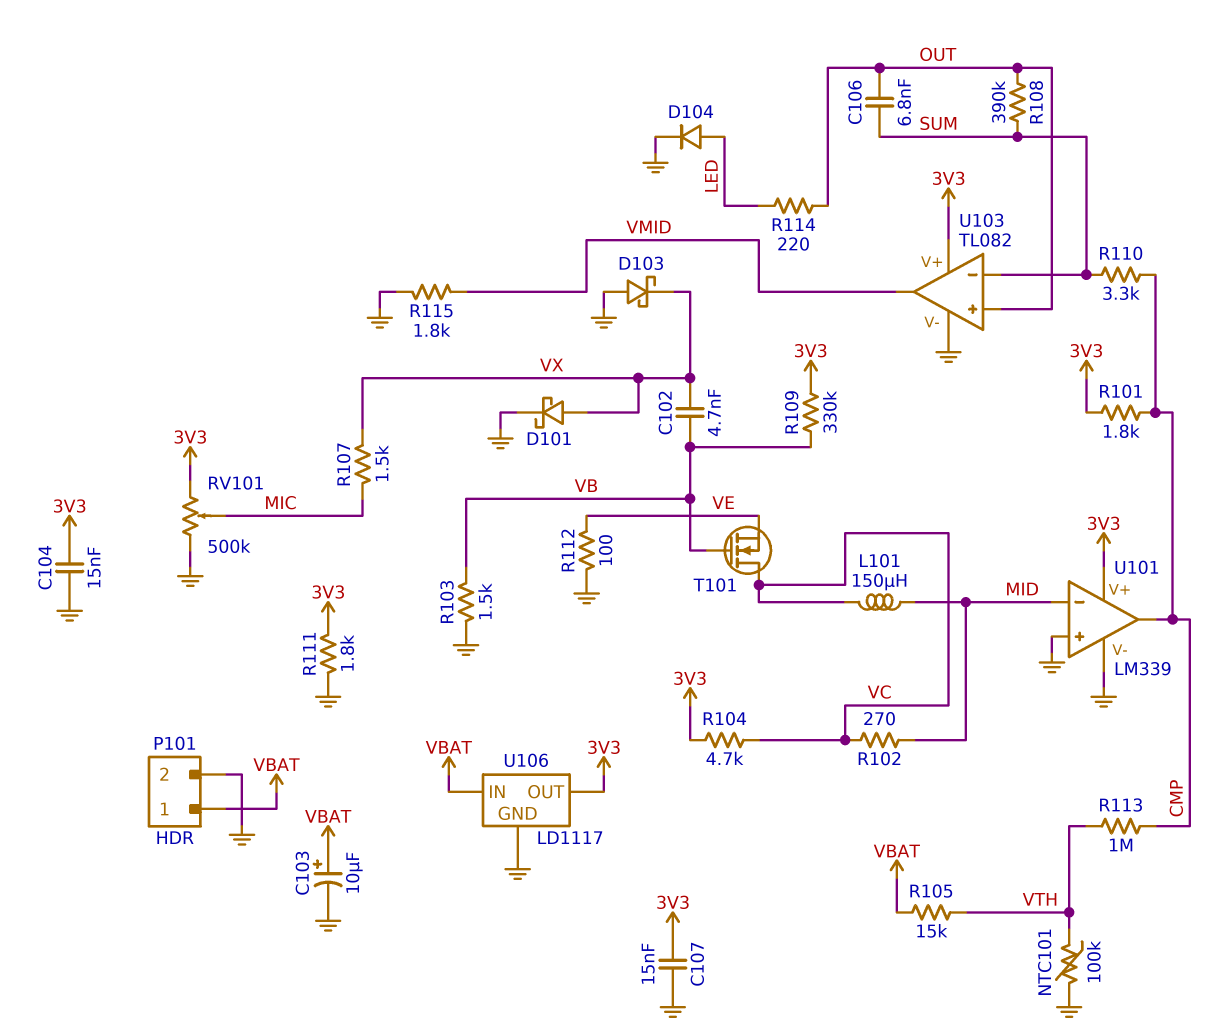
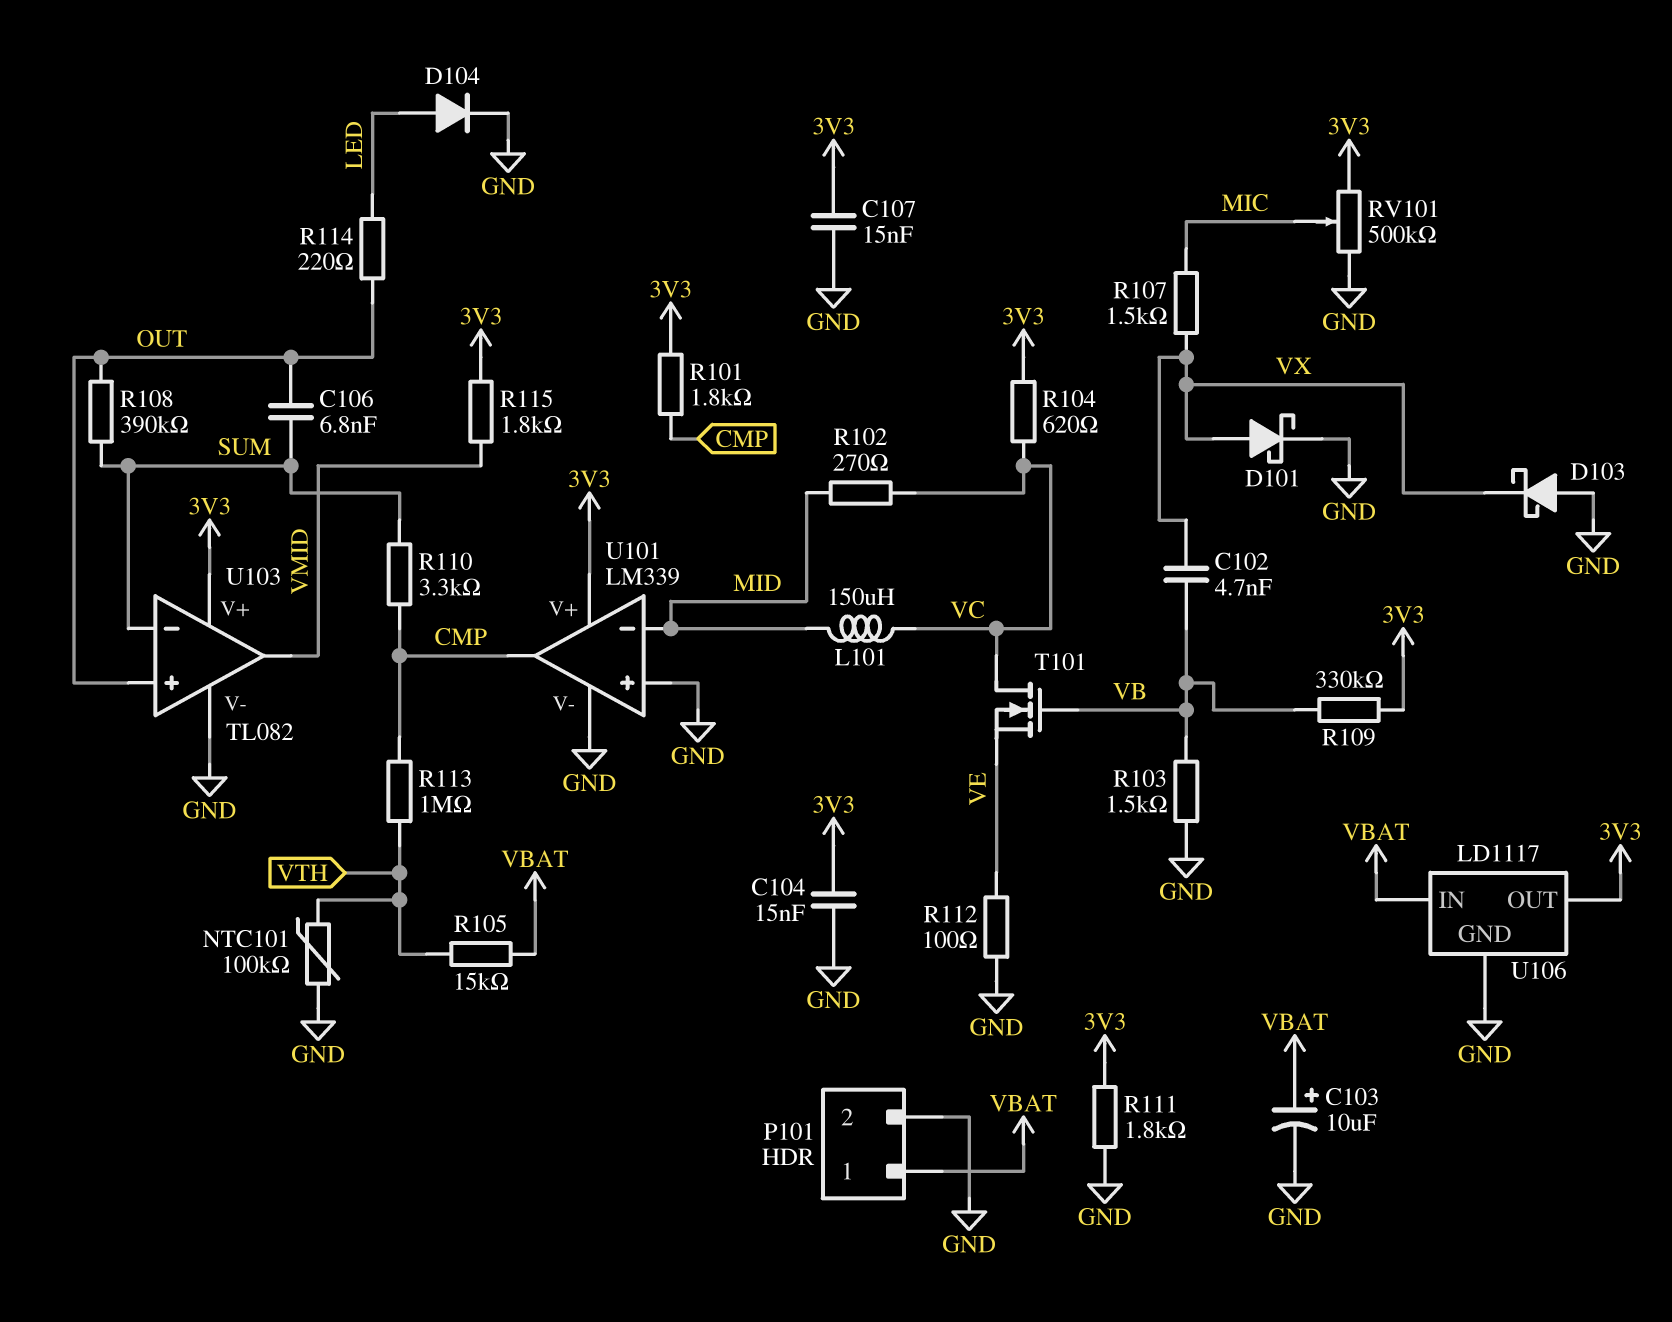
R104: 4.7k (3V3, VC) -> 620 (3V3, VC)
R115: 1.8k (GND, VMID) -> 1.8k (3V3, VMID)

